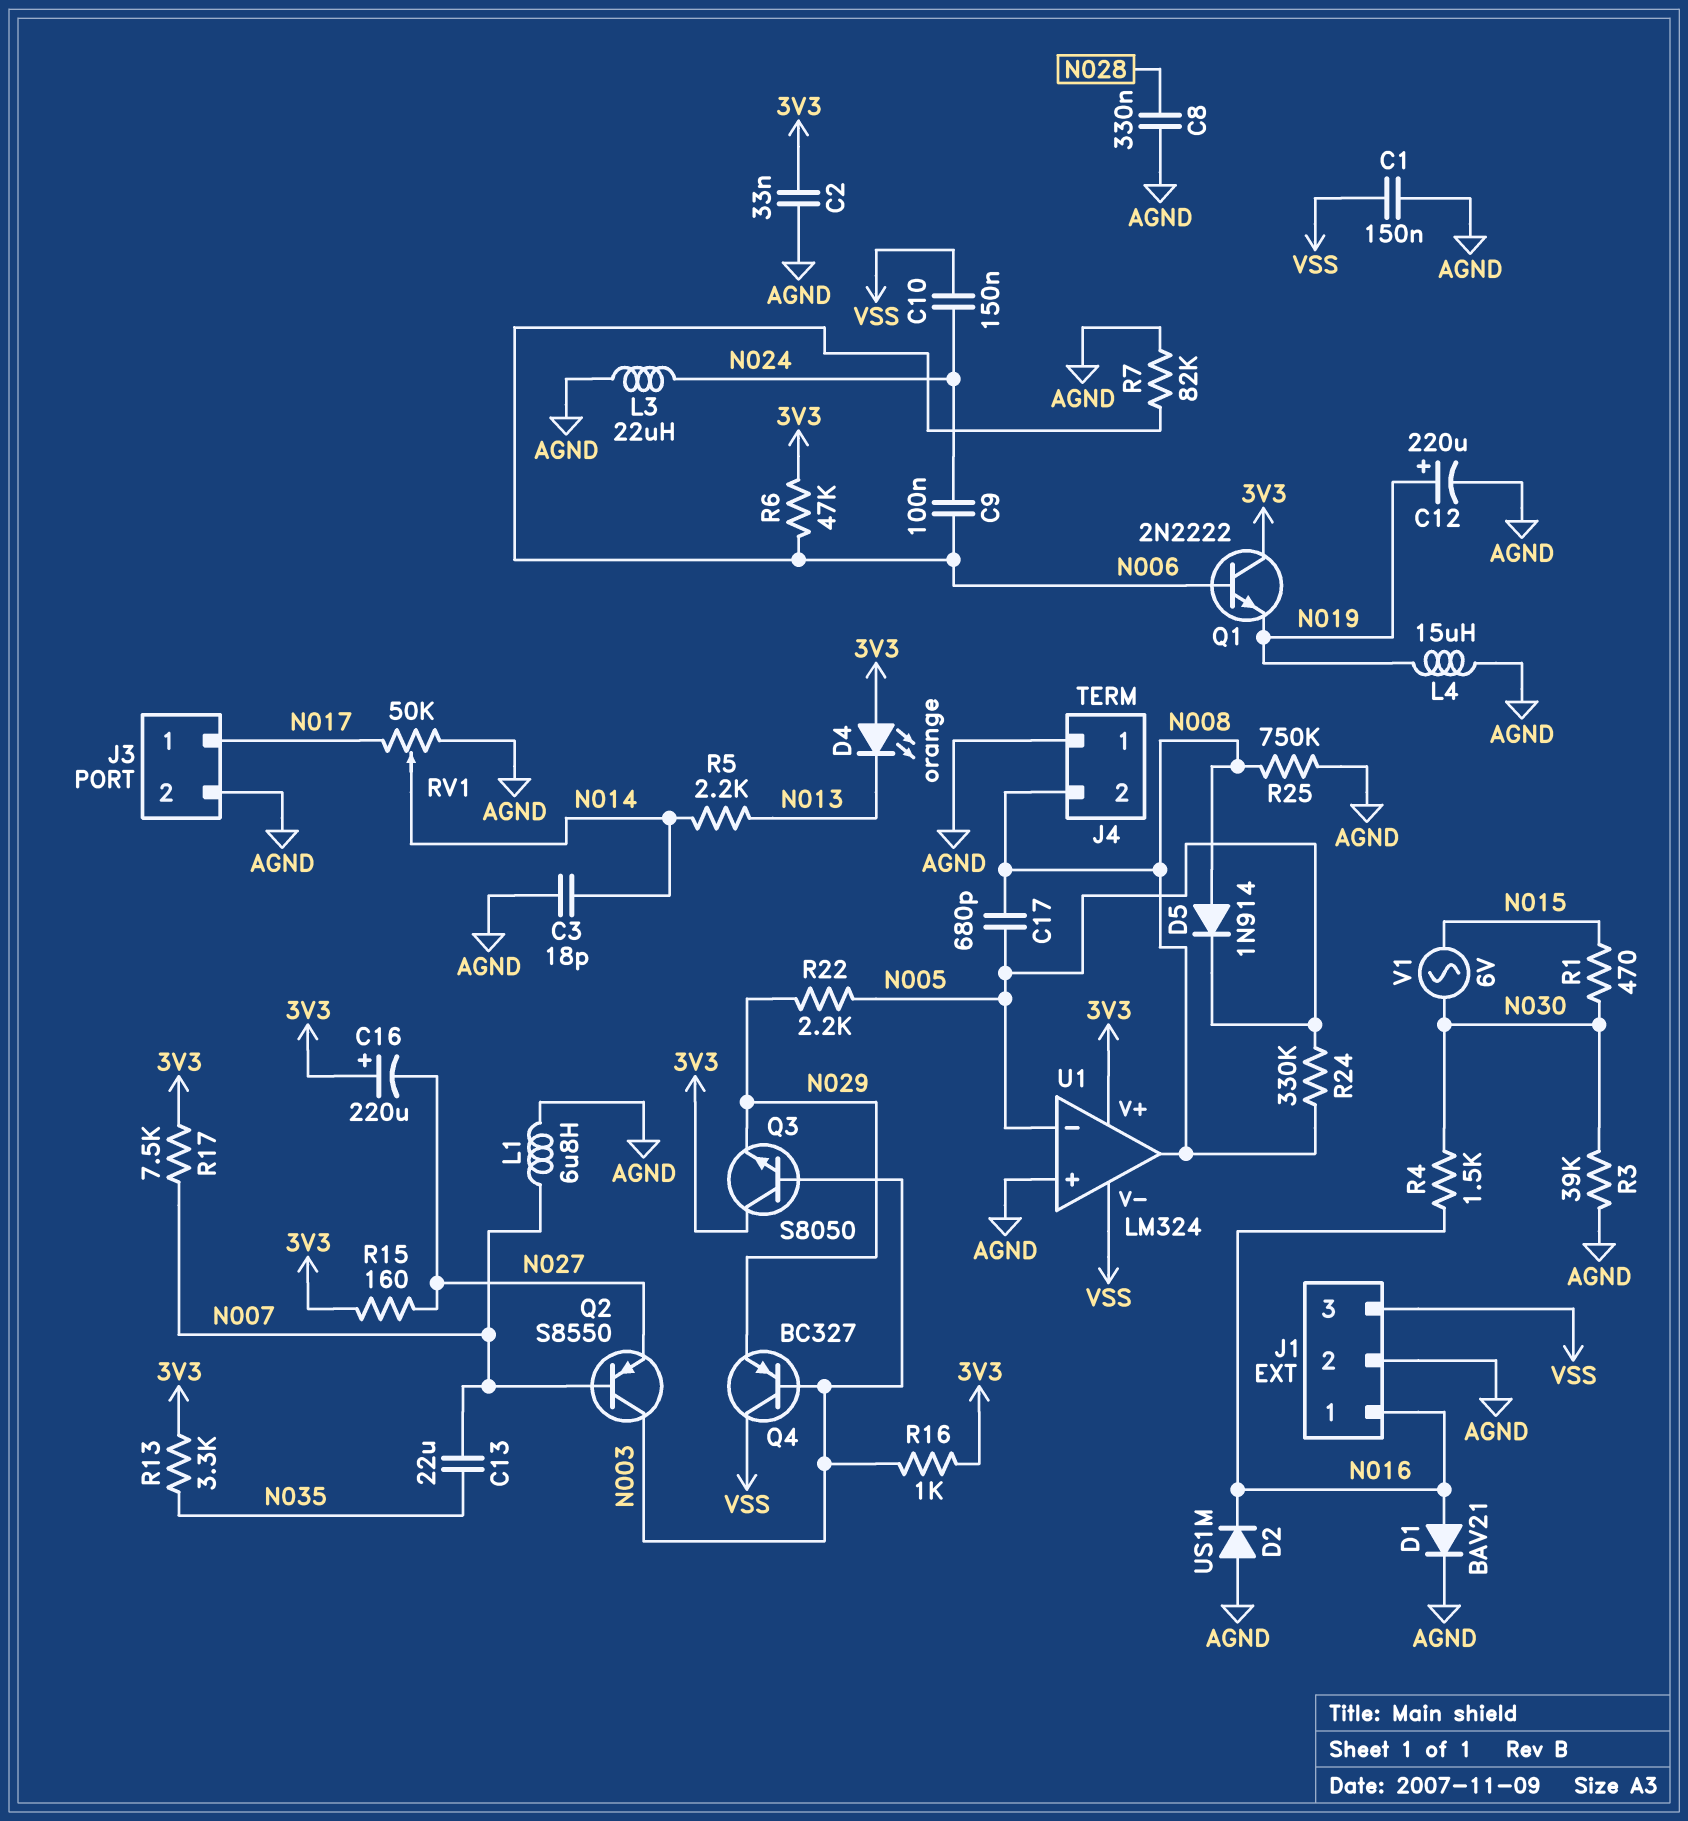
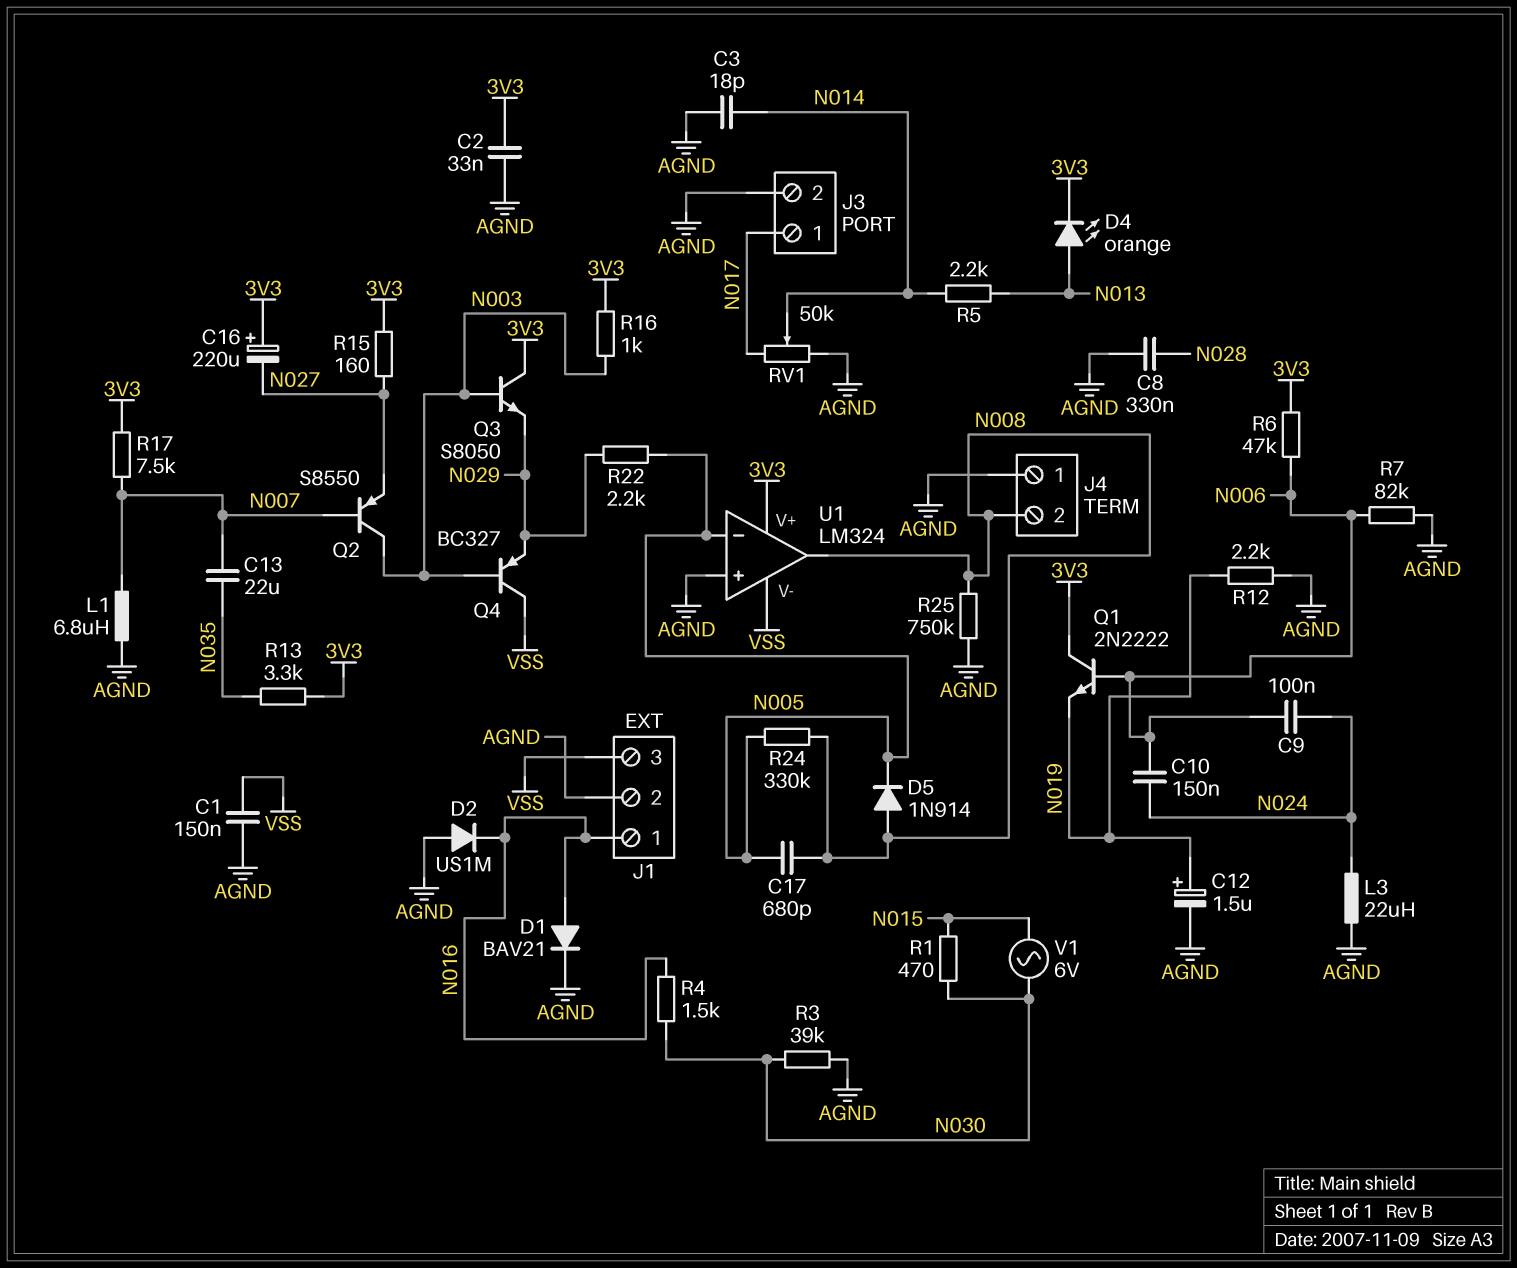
C10: 150nF (N024, VSS) -> 150nF (N006, N024)
C12: 220uF (plus N019, minus AGND) -> 1.5uF (plus N019, minus AGND)
D4: LED orange (A 3V3, K N013) -> LED orange (A N013, K 3V3)
L4: 15uH (AGND, N019) -> none
R12: none -> 2.2k (AGND, N019)

